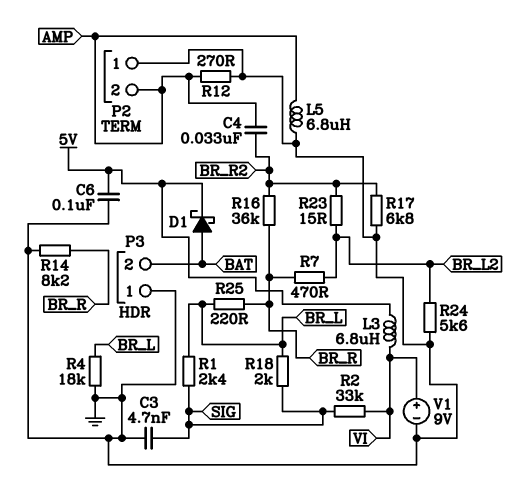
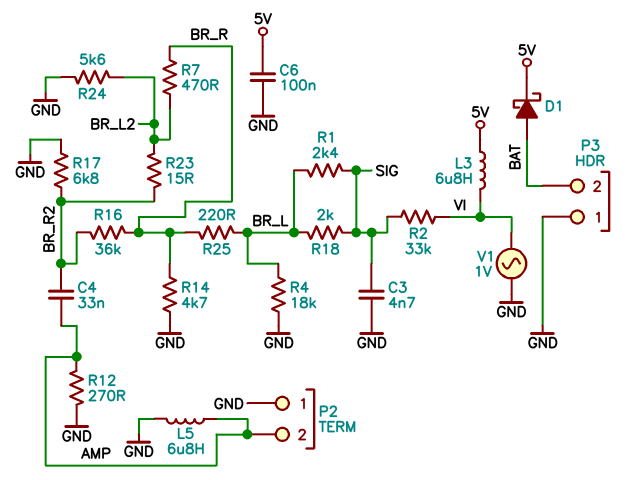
R14: 8.2k (BR_R, GND) -> 4.7k (BR_R, GND)
V1: 9V (plus VI, minus GND) -> AC 1V (GND, VI)

